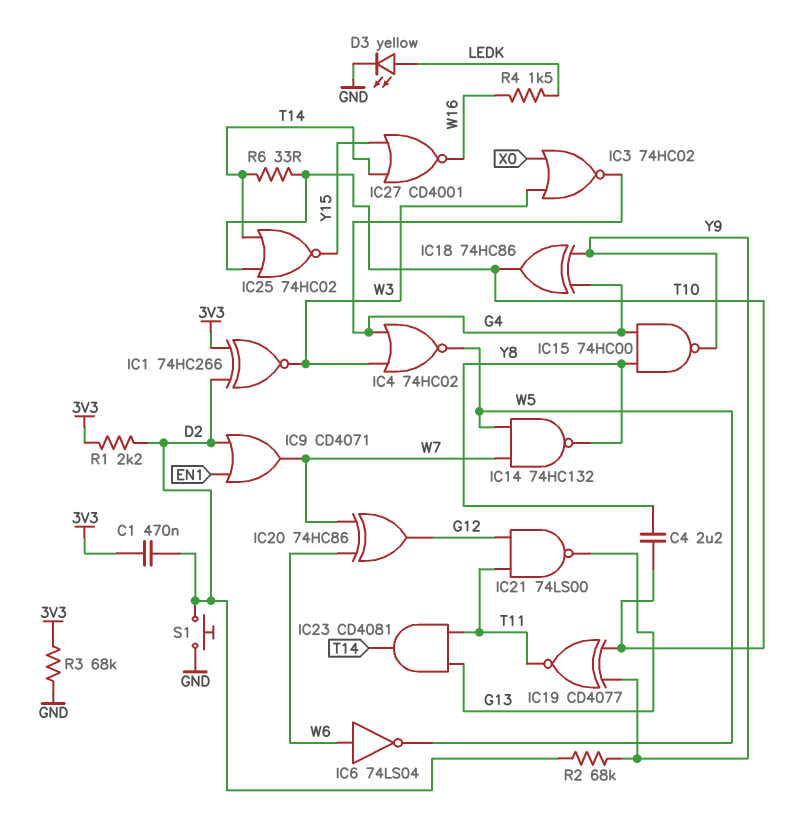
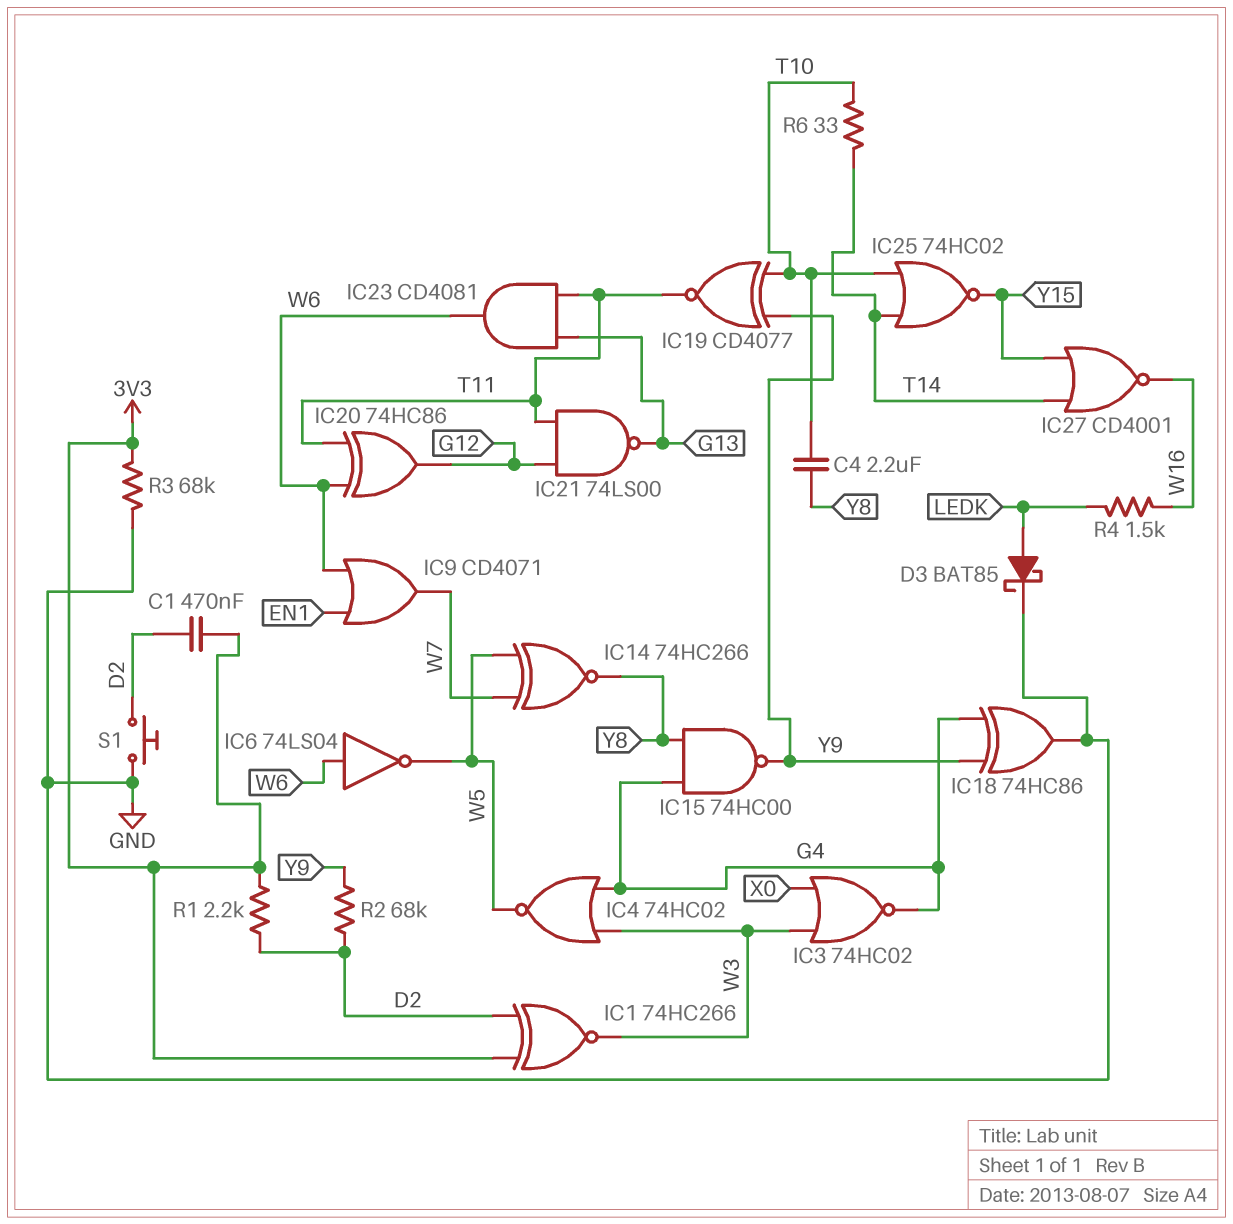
D3: LED yellow (A LEDK, K GND) -> schottky BAT85 (A LEDK, K GND)
IC9: OR CD4071 (in D2, in EN1, out W7) -> OR CD4071 (in EN1, in W6, out W7)
IC14: NAND 74HC132 (in W5, in W7, out Y8) -> XNOR 74HC266 (in W5, in W7, out Y8)
IC18: XOR 74HC86 (in G4, in Y9, out T10) -> XOR 74HC86 (in G4, in Y9, out GND)
IC20: XOR 74HC86 (in W6, in W7, out G12) -> XOR 74HC86 (in T11, in W6, out G12)
IC23: AND CD4081 (in G13, in T11, out T14) -> AND CD4081 (in G13, in T11, out W6)

